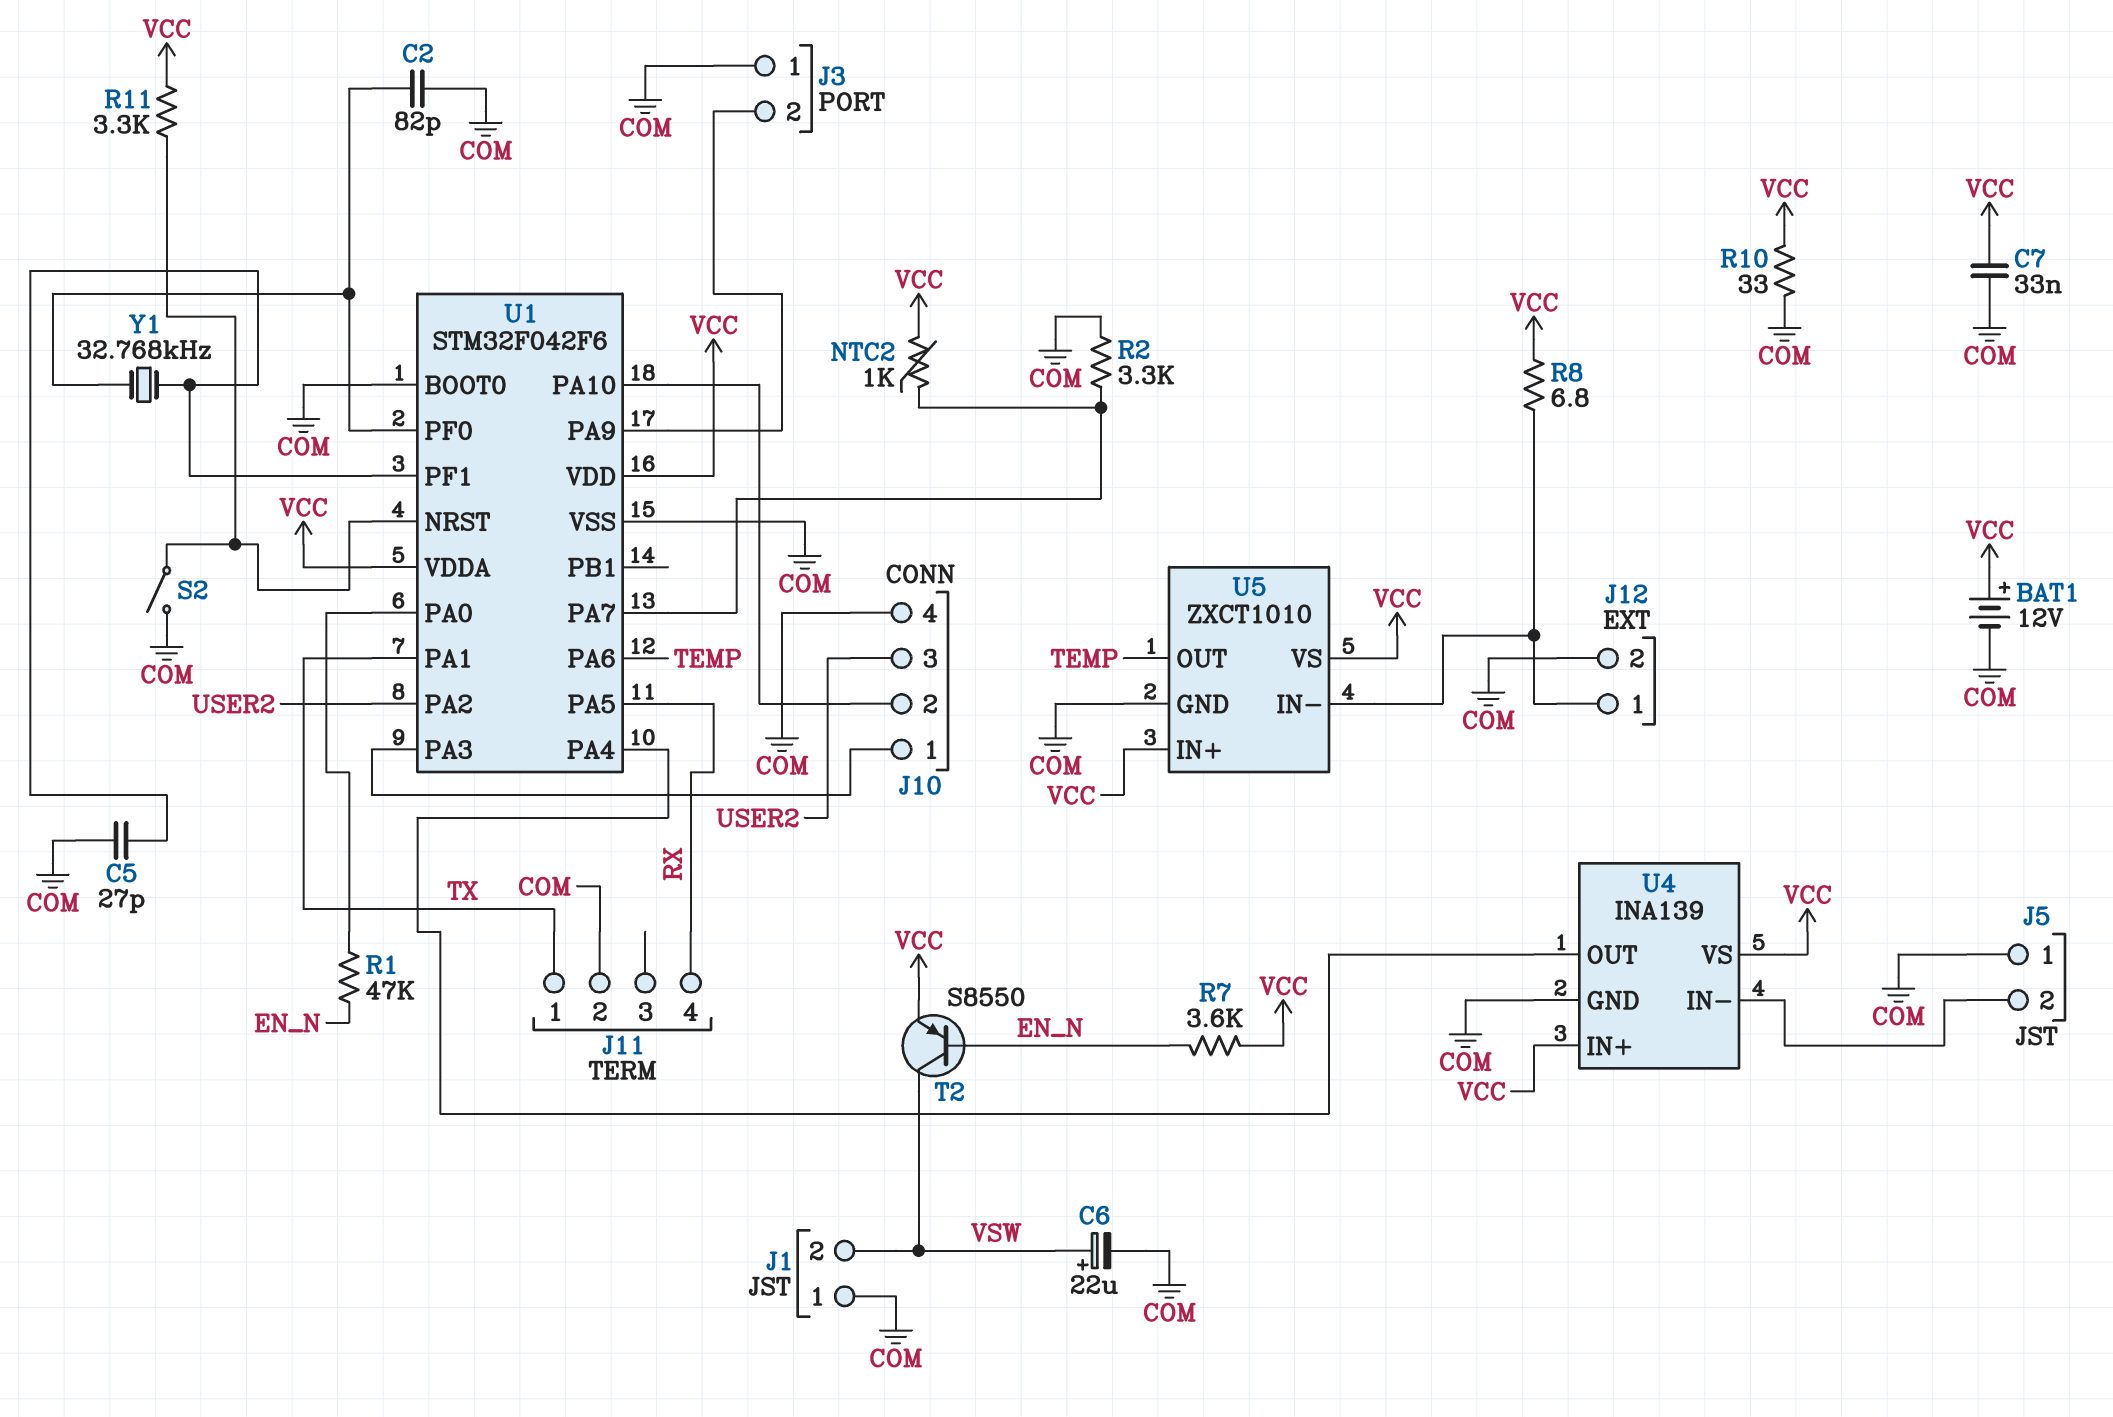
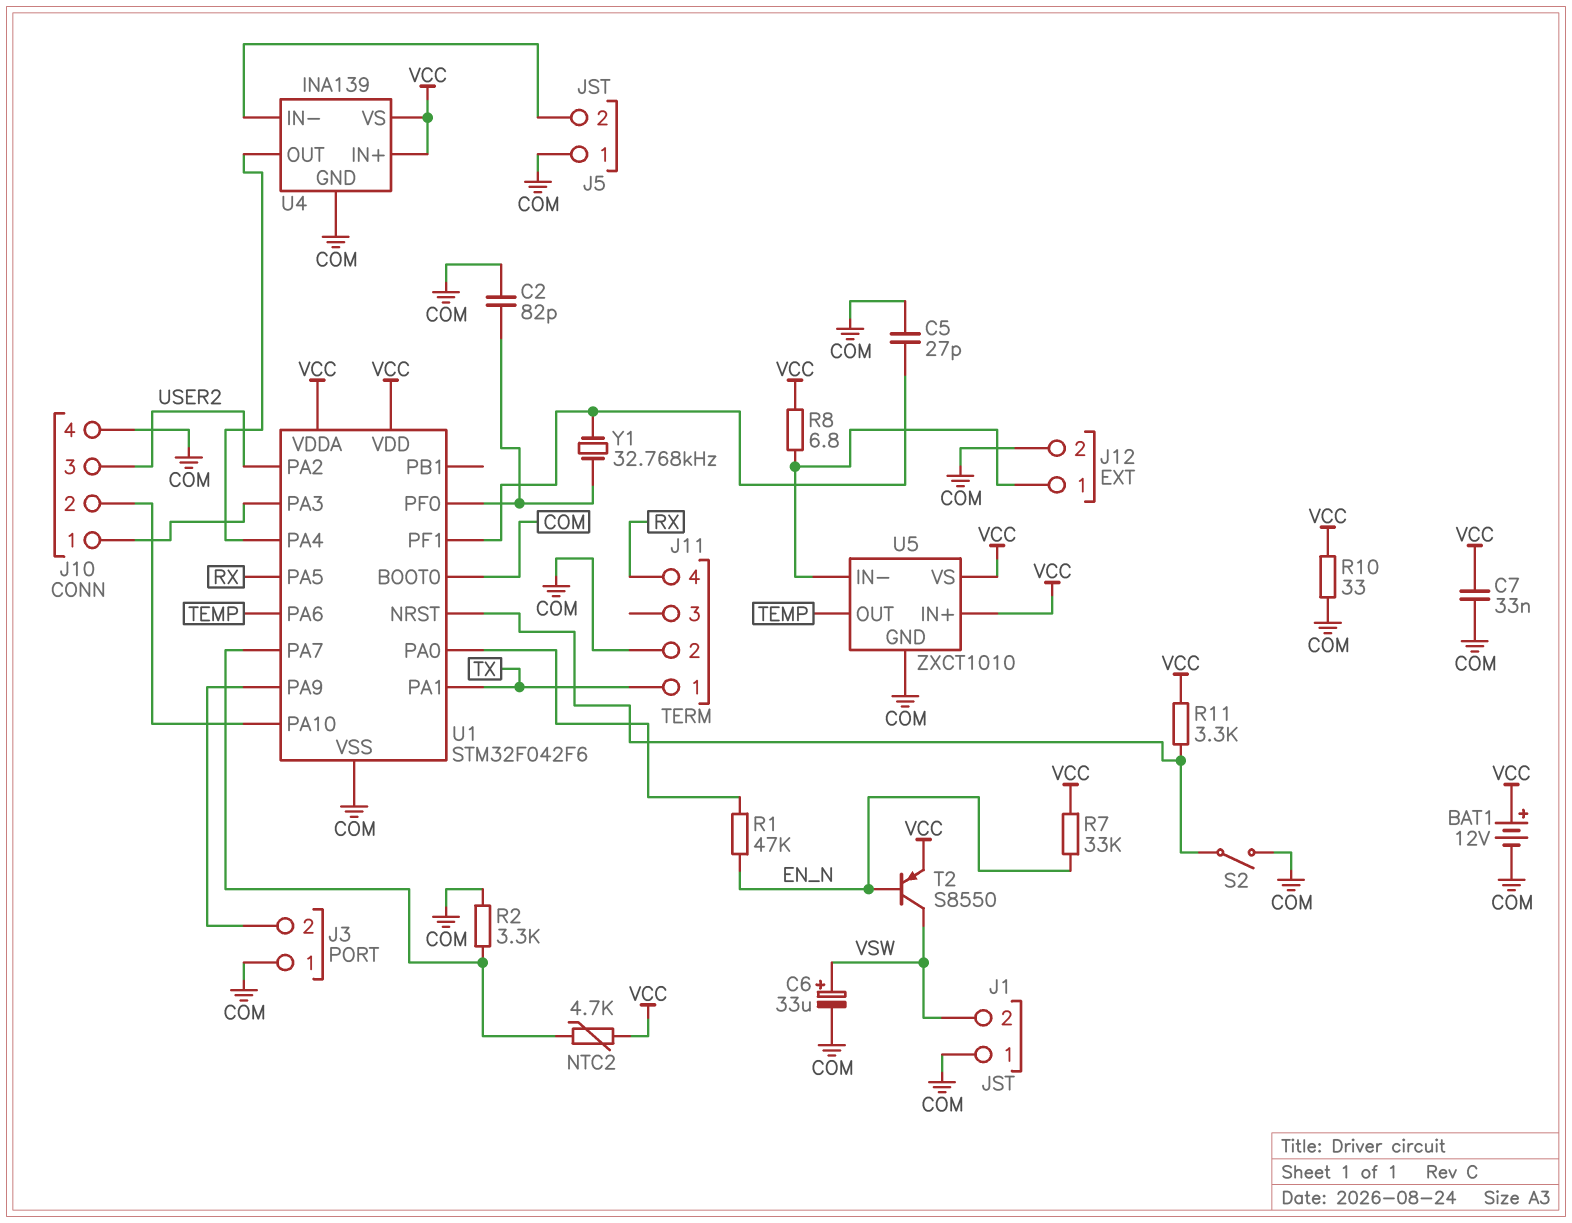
C6: 22uF (plus VSW, minus COM) -> 33uF (plus VSW, minus COM)
NTC2: 1k (U1/PA7, VCC) -> 4.7k (U1/PA7, VCC)
R7: 3.6k (EN_N, VCC) -> 33k (EN_N, VCC)

